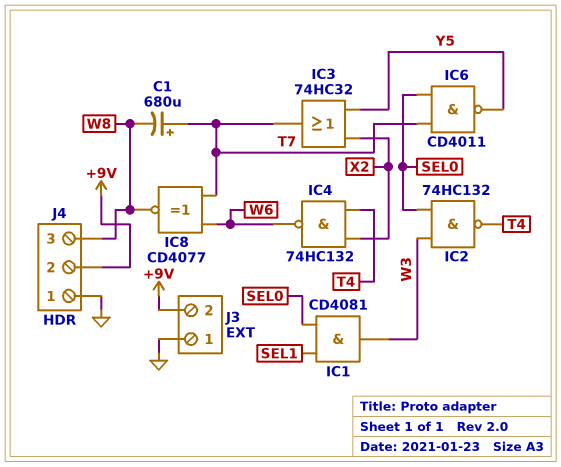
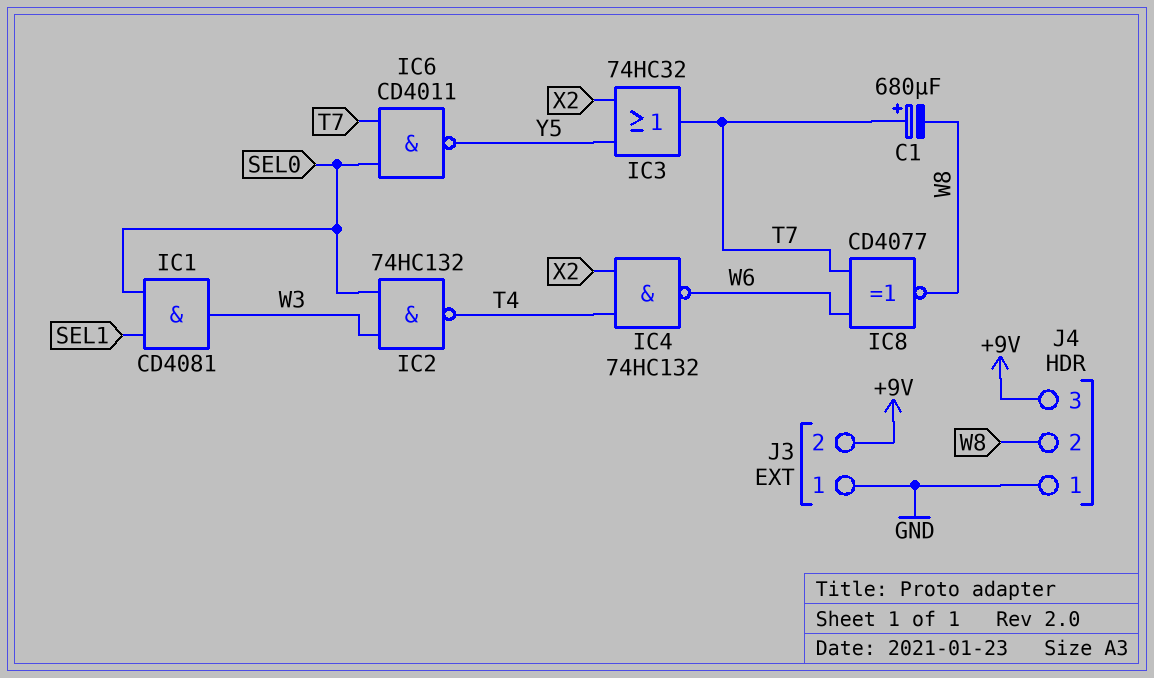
J4 pin 2: +9V -> W8
J4 pin 3: W8 -> +9V

